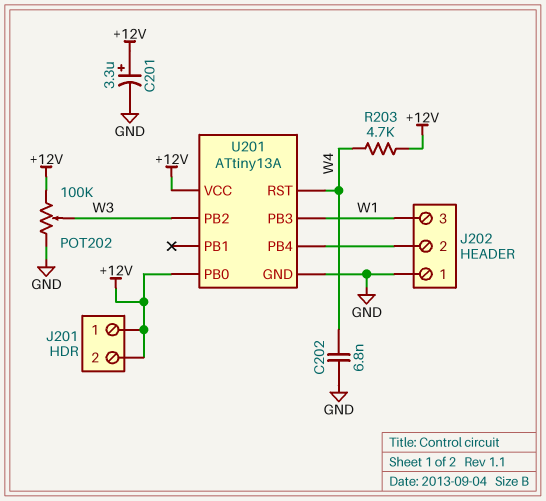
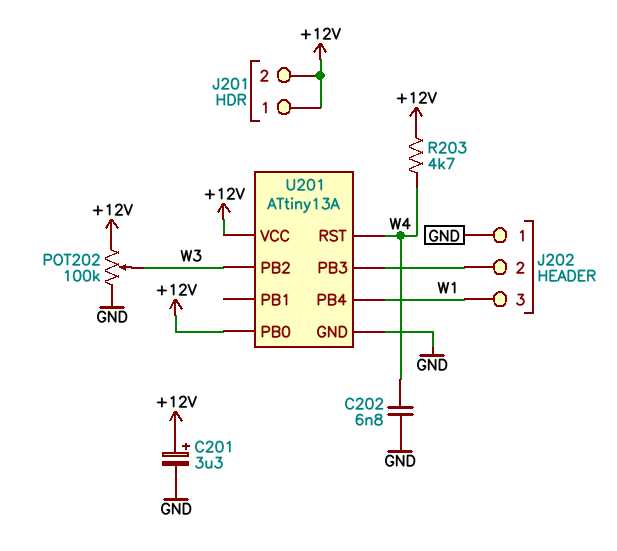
U201 pin PB3: W1 -> J202/2
U201 pin PB4: J202/2 -> W1

